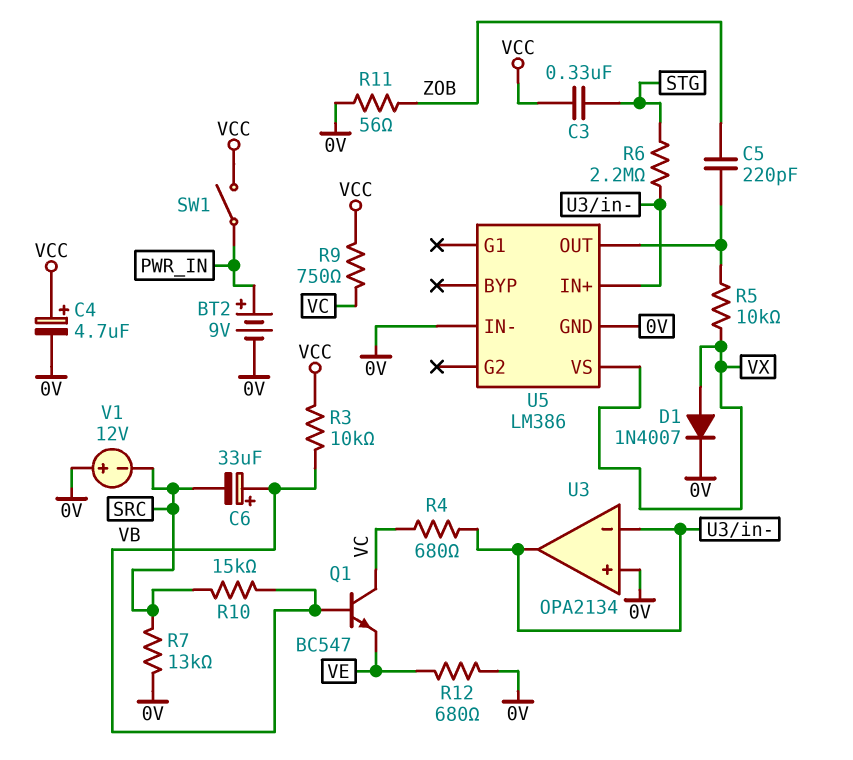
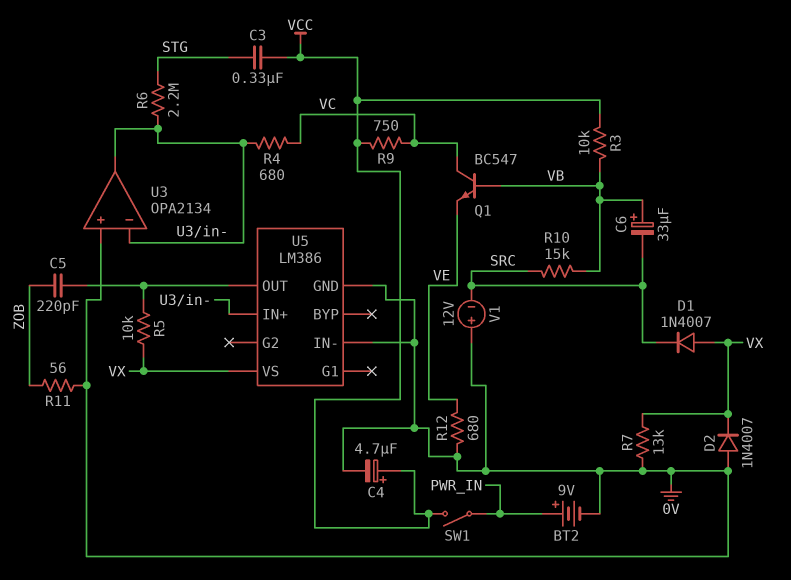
D1: diode 1N4007 (A VX, K 0V) -> diode 1N4007 (A VX, K SRC)
D2: none -> diode 1N4007 (A 0V, K VX)
R7: 13k (0V, SRC) -> 13k (0V, VX)

